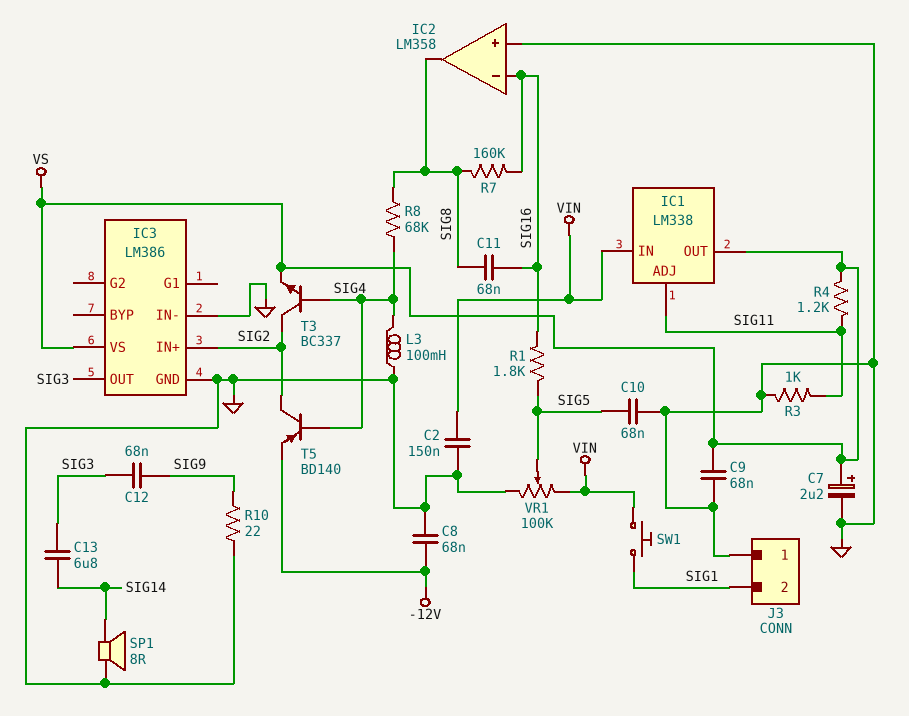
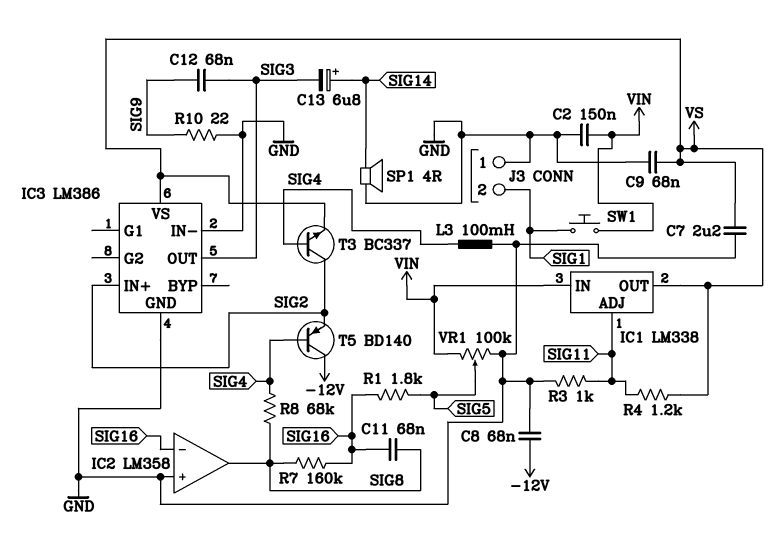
C7: 2.2uF (plus VS, minus GND) -> 2.2uF (GND, VS)
C10: 68nF (GND, SIG5) -> none
C13: 6.8uF (SIG3, SIG14) -> 6.8uF (plus SIG14, minus SIG3)
SP1: speaker 8R (GND, SIG14) -> speaker 4R (GND, SIG14)
T5: PNP BD140 (B SIG4, C SIG2, E -12V) -> PNP BD140 (B SIG4, C -12V, E SIG2)

